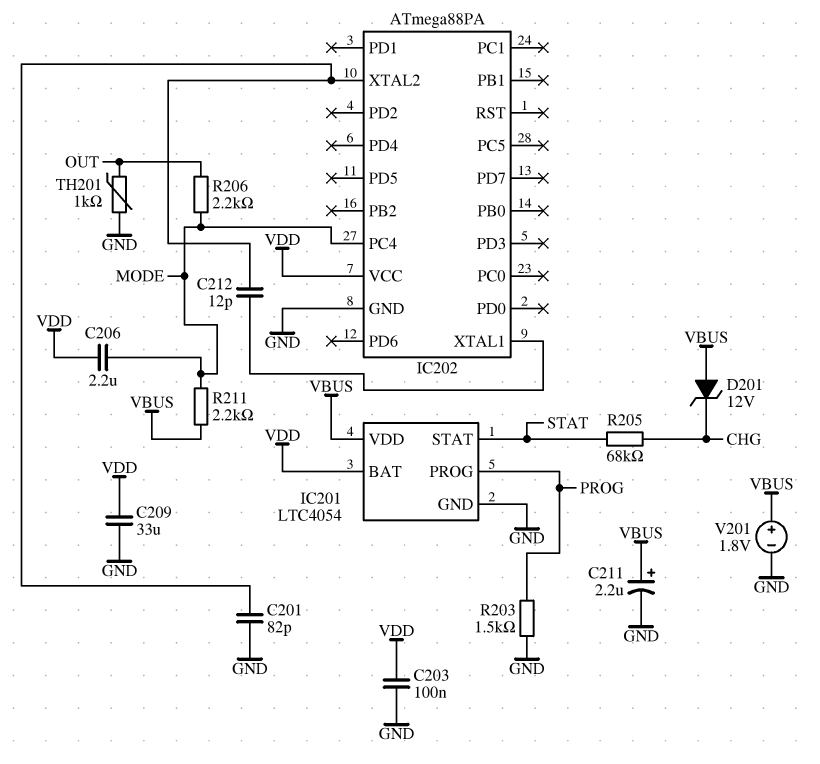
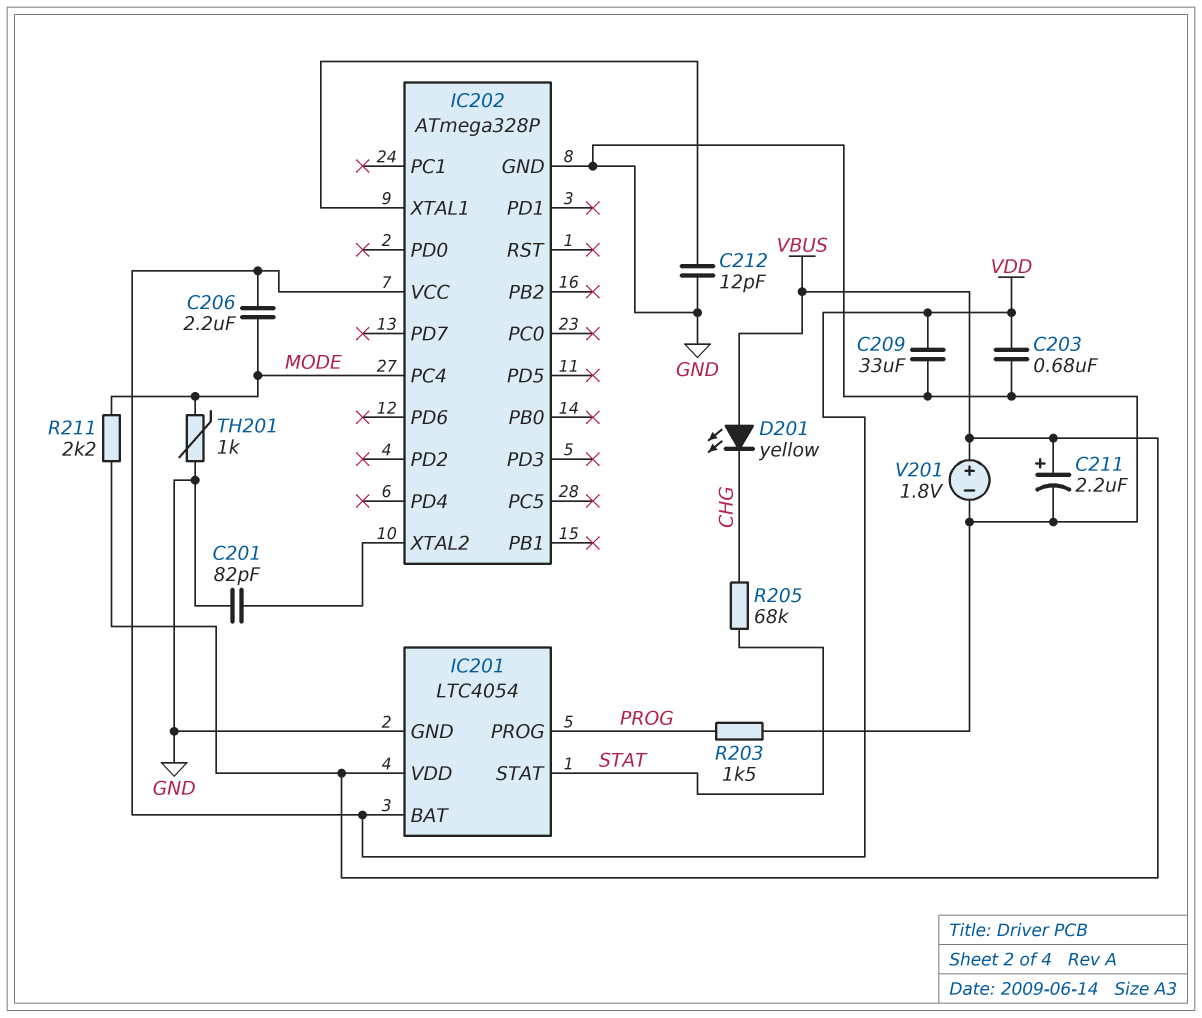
C203: 100nF (GND, VDD) -> 680nF (GND, VDD)
C212: 12pF (IC202/XTAL1, IC202/XTAL2) -> 12pF (GND, IC202/XTAL1)
D201: zener 12V (A VBUS, K CHG) -> LED yellow (A VBUS, K CHG)
IC202: ATmega88PA -> ATmega328P
R206: 2.2k (MODE, OUT) -> none
TH201: 1k (GND, OUT) -> 1k (GND, MODE)

